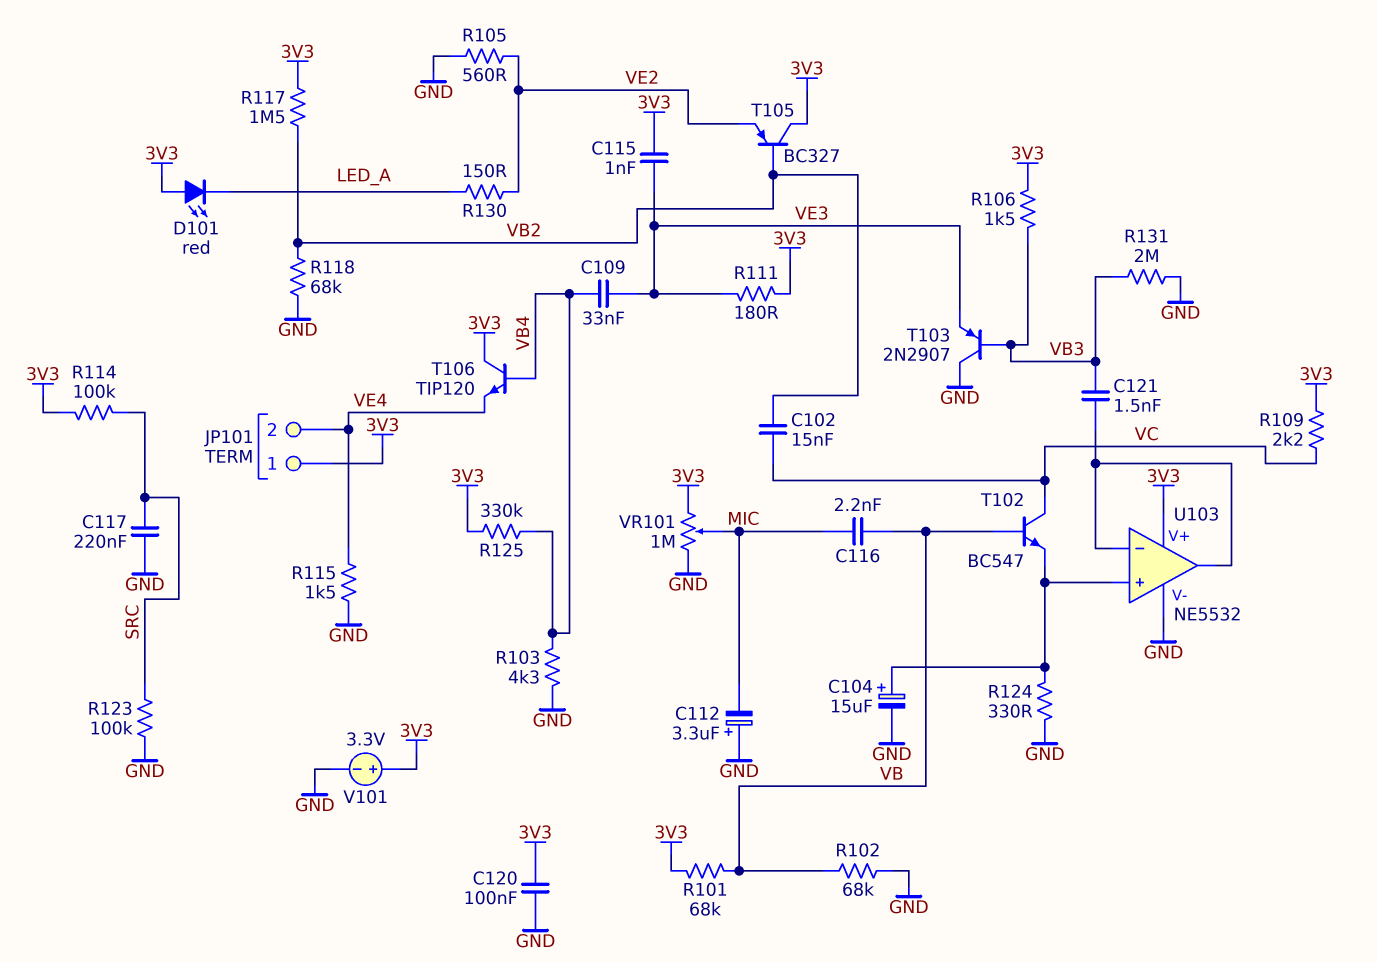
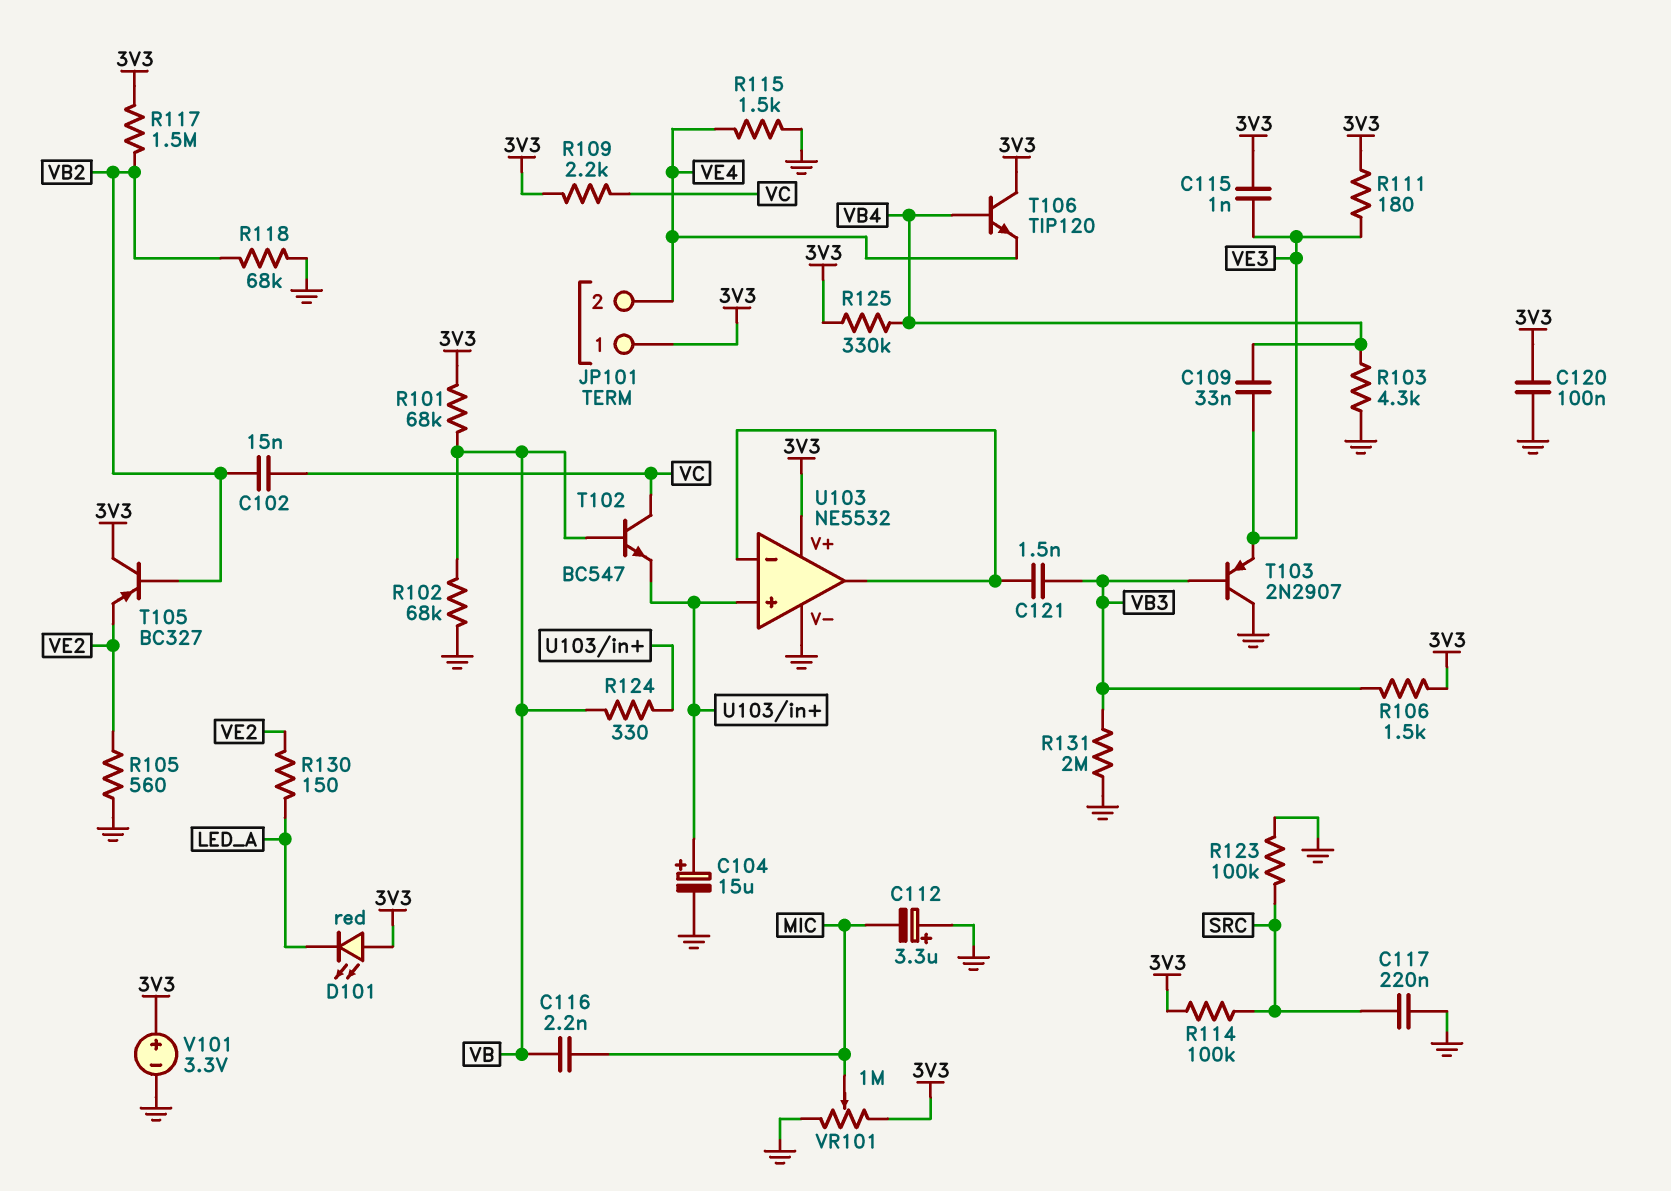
R124: 330 (GND, U103/in+) -> 330 (U103/in+, VB)

